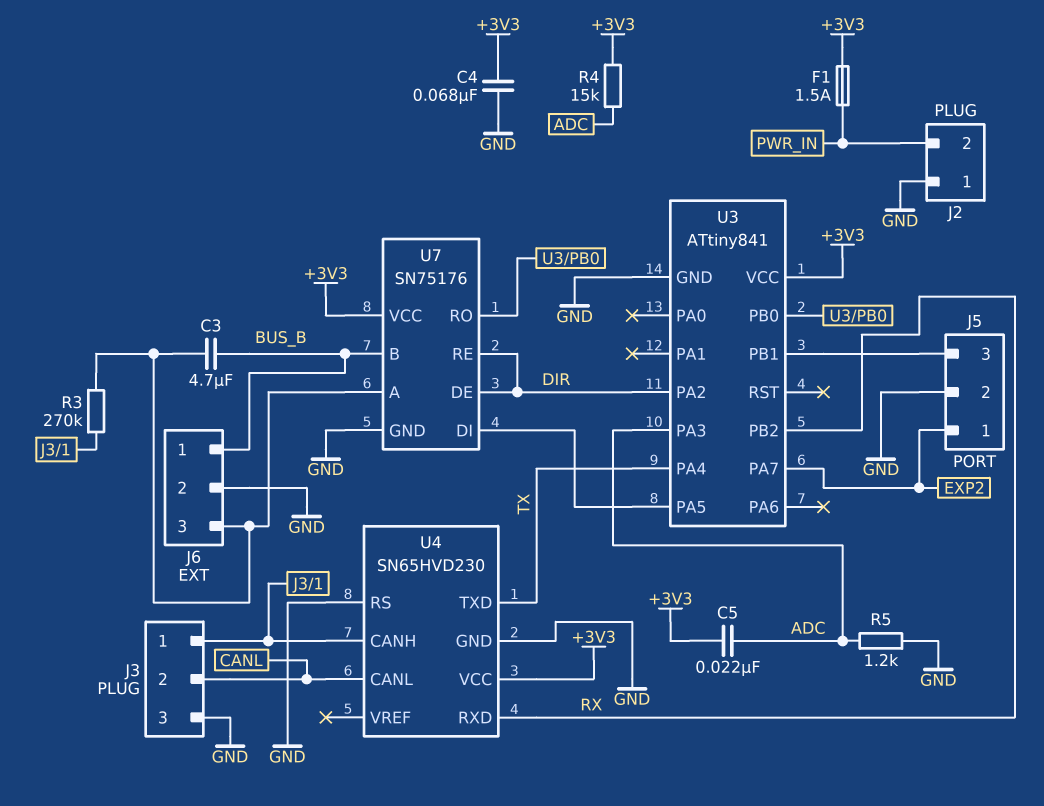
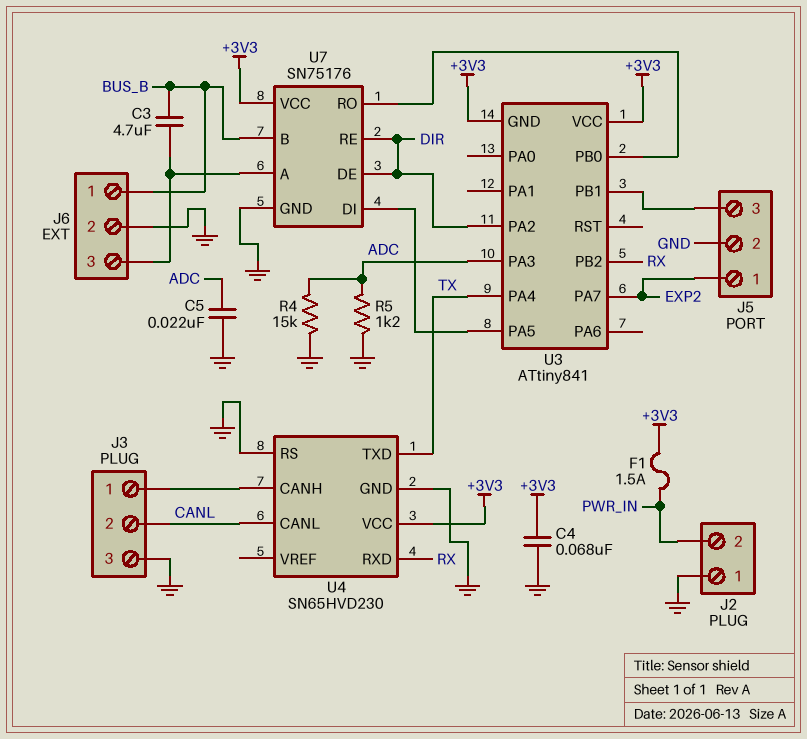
C5: 22nF (+3V3, ADC) -> 22nF (ADC, GND)
R3: 270k (J3/1, J6/3) -> none
R4: 15k (+3V3, ADC) -> 15k (ADC, GND)
U3 pin GND: GND -> +3V3

